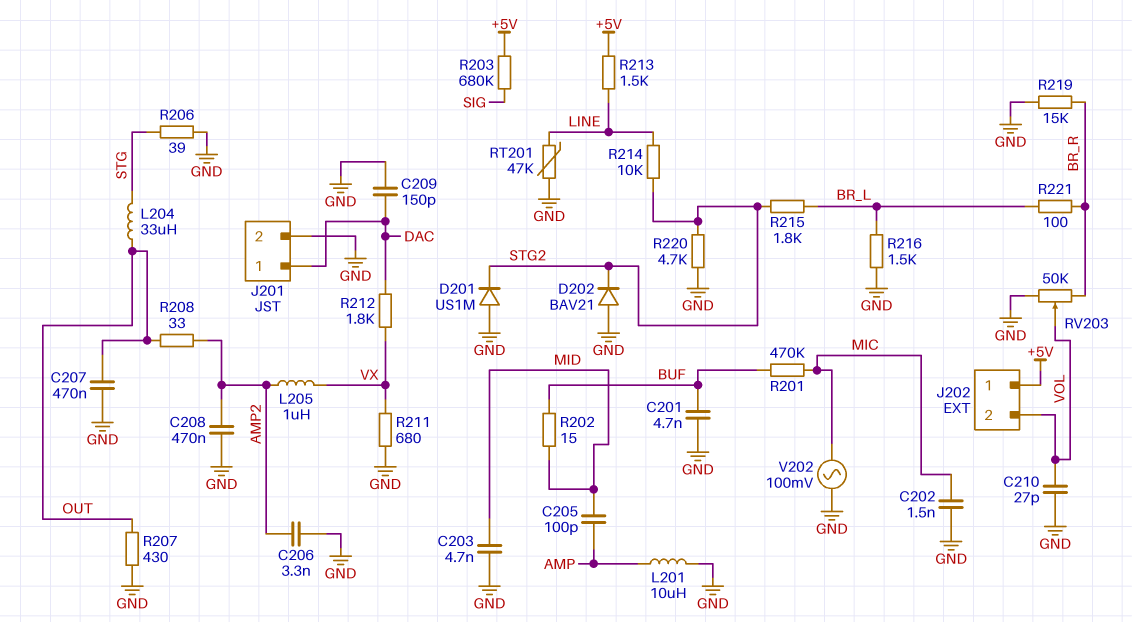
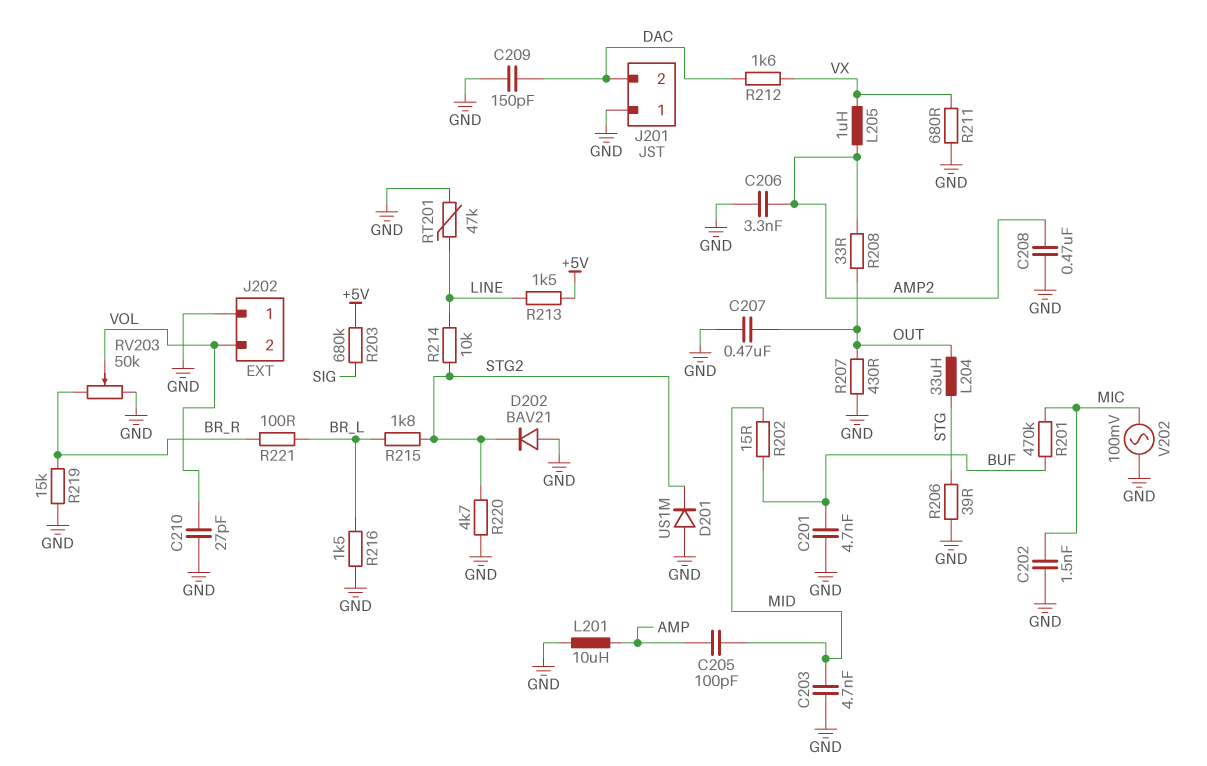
J201 pin 1: DAC -> GND
J201 pin 2: GND -> DAC
J202 pin 1: +5V -> GND
R212: 1.8k (DAC, VX) -> 1.6k (DAC, VX)

